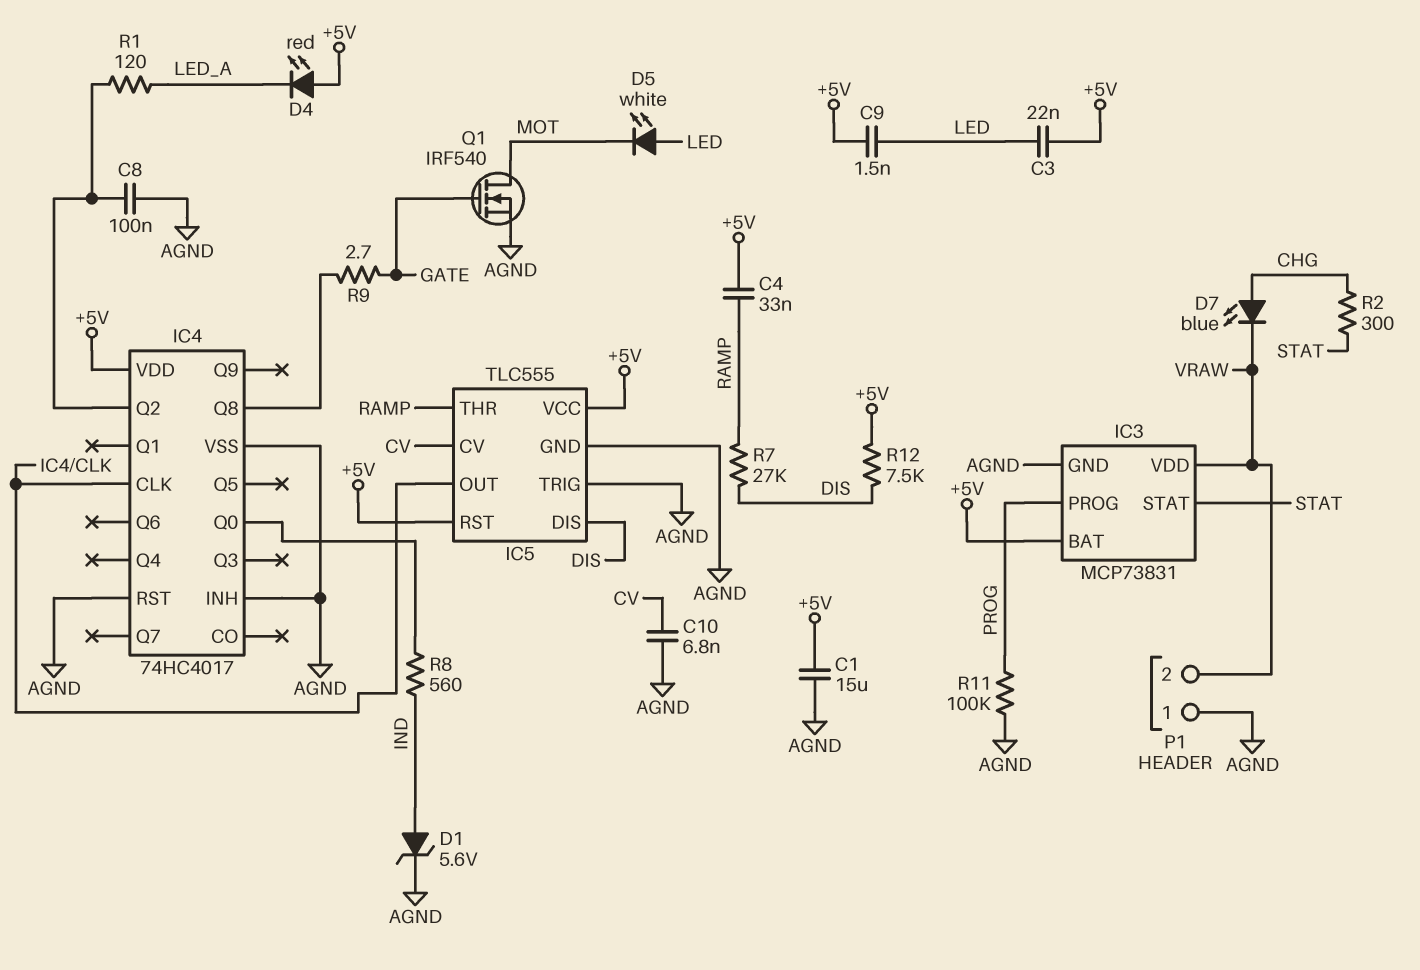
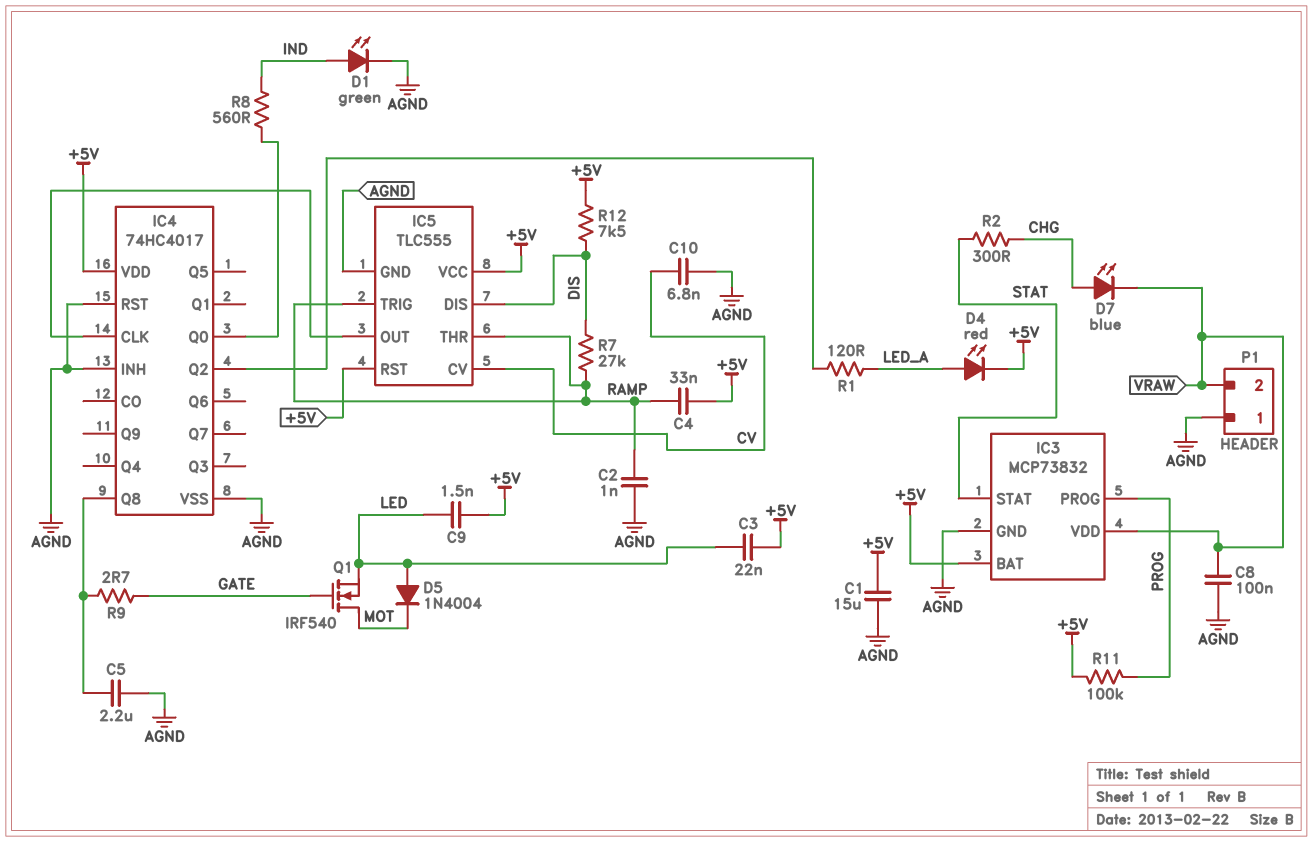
C2: none -> 1nF (AGND, RAMP)
C5: none -> 2.2uF (AGND, IC4/Q8)
C8: 100nF (AGND, IC4/Q2) -> 100nF (AGND, VRAW)
D1: zener 5.6V (A IND, K AGND) -> LED green (A IND, K AGND)
D4: LED red (A +5V, K LED_A) -> LED red (A LED_A, K +5V)
D5: LED white (A LED, K MOT) -> diode 1N4004 (A LED, K MOT)
IC3: MCP73831 -> MCP73832
IC5 pin TRIG: AGND -> RAMP
Q1: NMOS IRF540 (G GATE, D MOT, S AGND) -> NMOS IRF540 (G GATE, D MOT, S LED)
R11: 100k (AGND, PROG) -> 100k (+5V, PROG)

